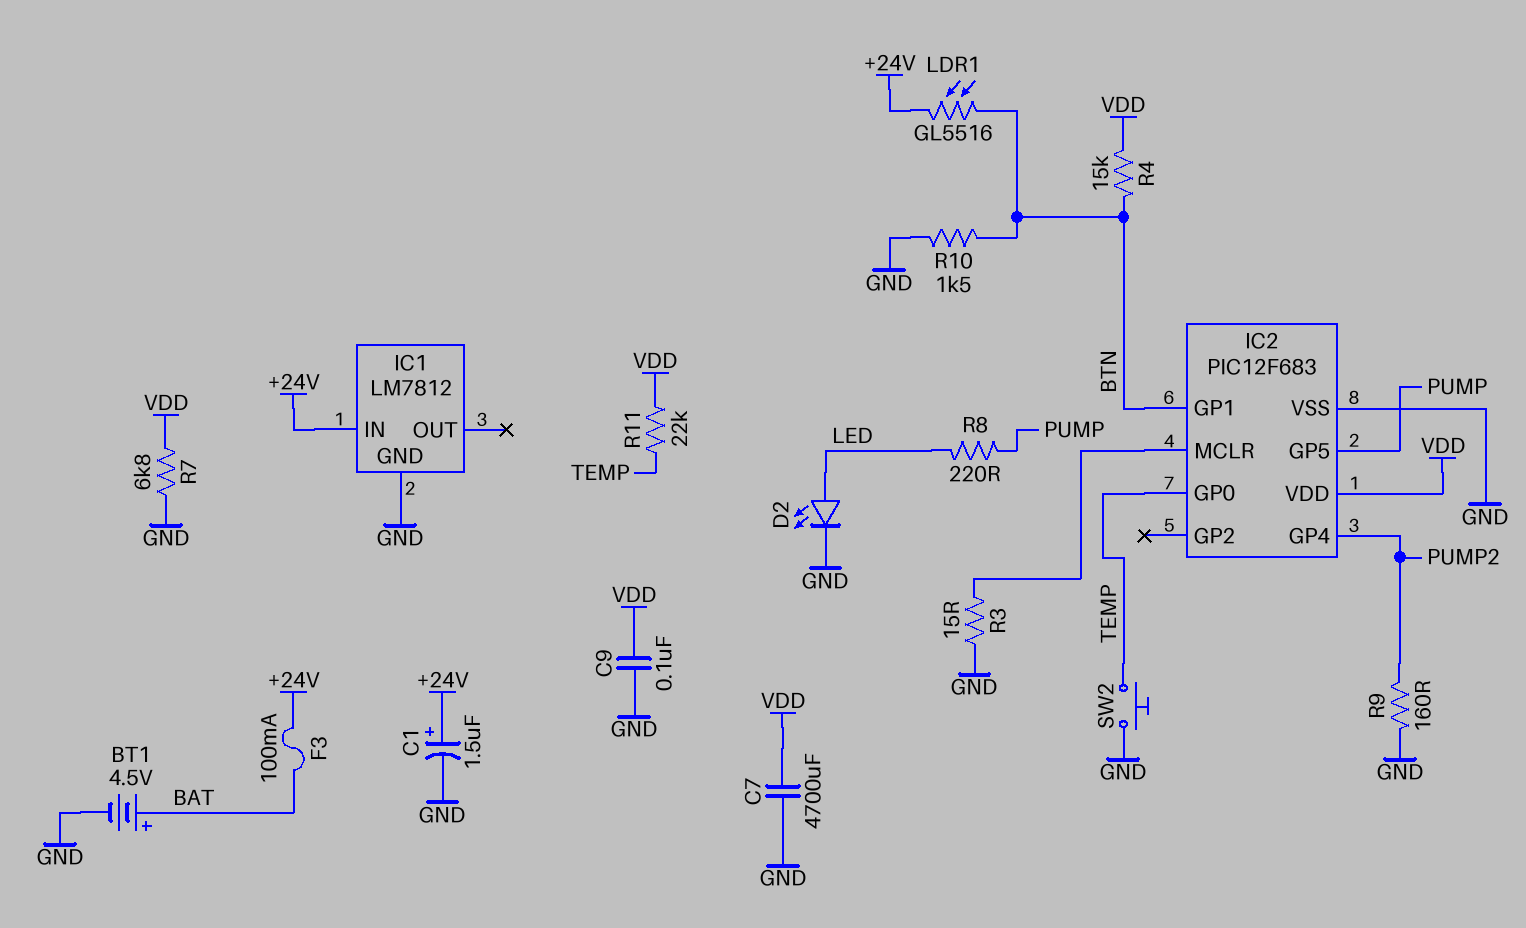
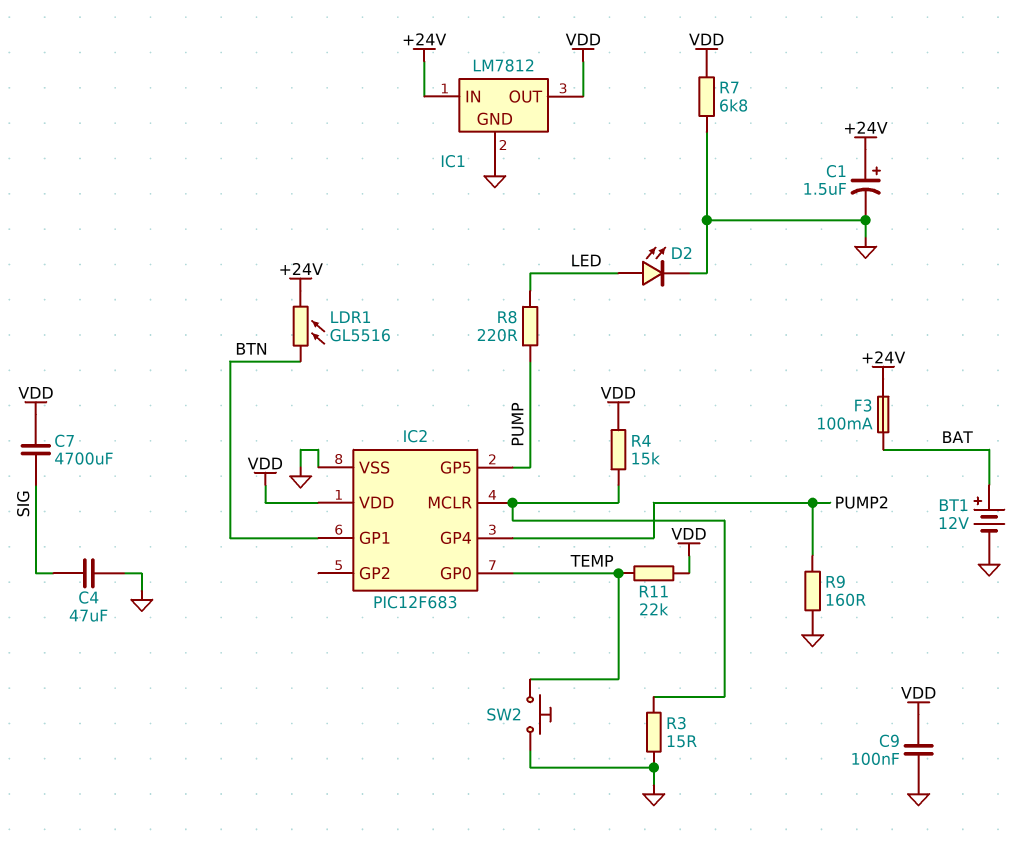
BT1: 4.5V (plus BAT, minus GND) -> 12V (plus BAT, minus GND)
C4: none -> 47uF (GND, SIG)
C7: 4700uF (GND, VDD) -> 4700uF (SIG, VDD)
IC1 pin OUT: none -> VDD
R4: 15k (BTN, VDD) -> 15k (IC2/MCLR, VDD)
R10: 1.5k (BTN, GND) -> none

